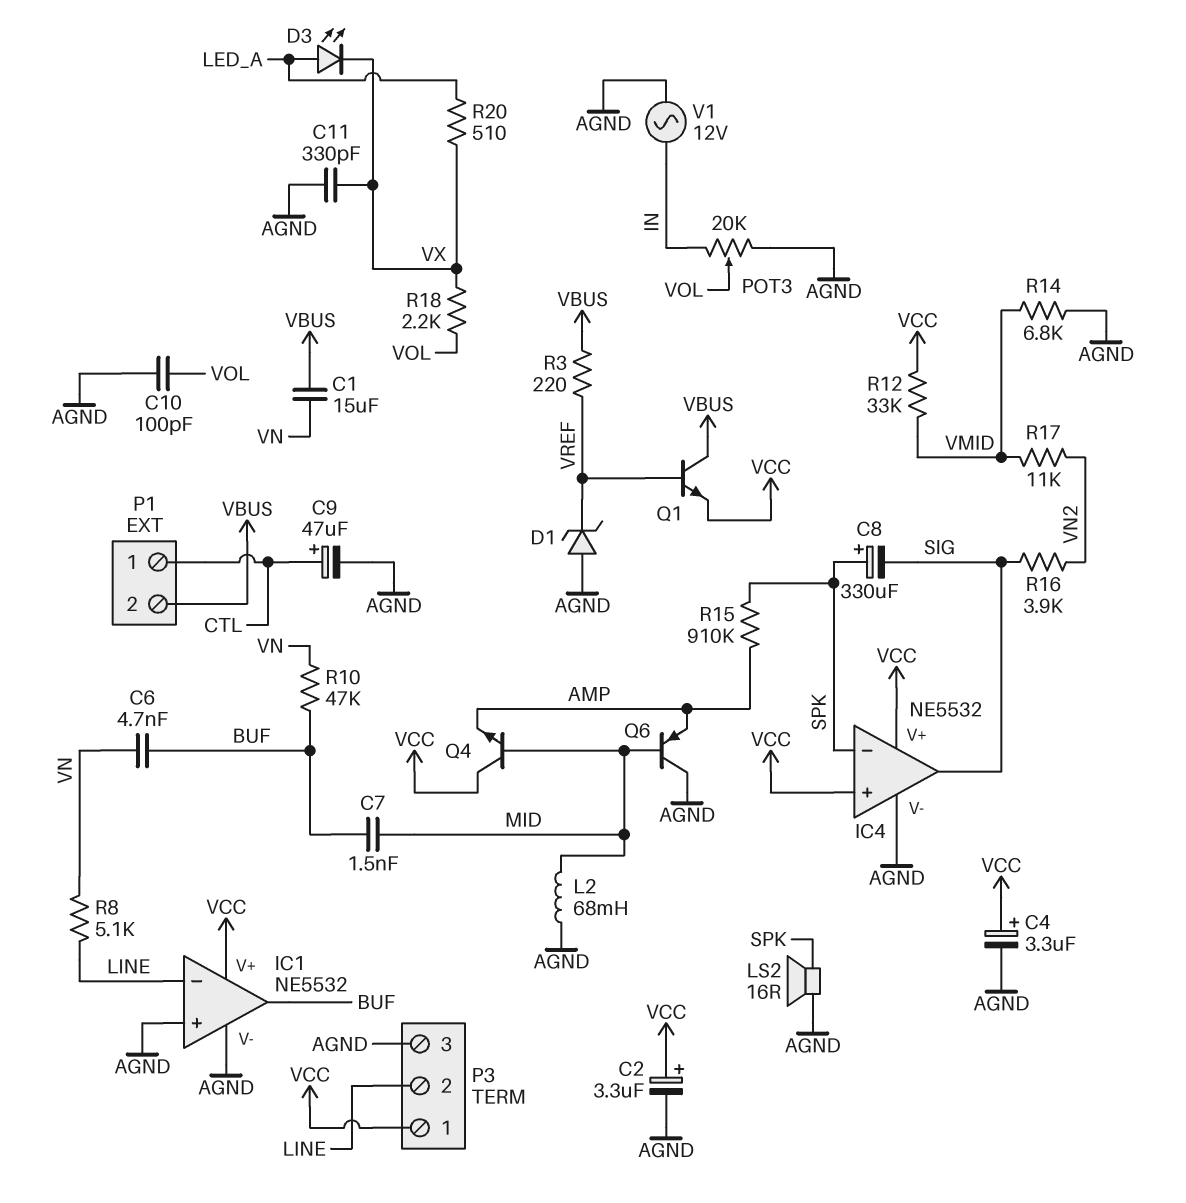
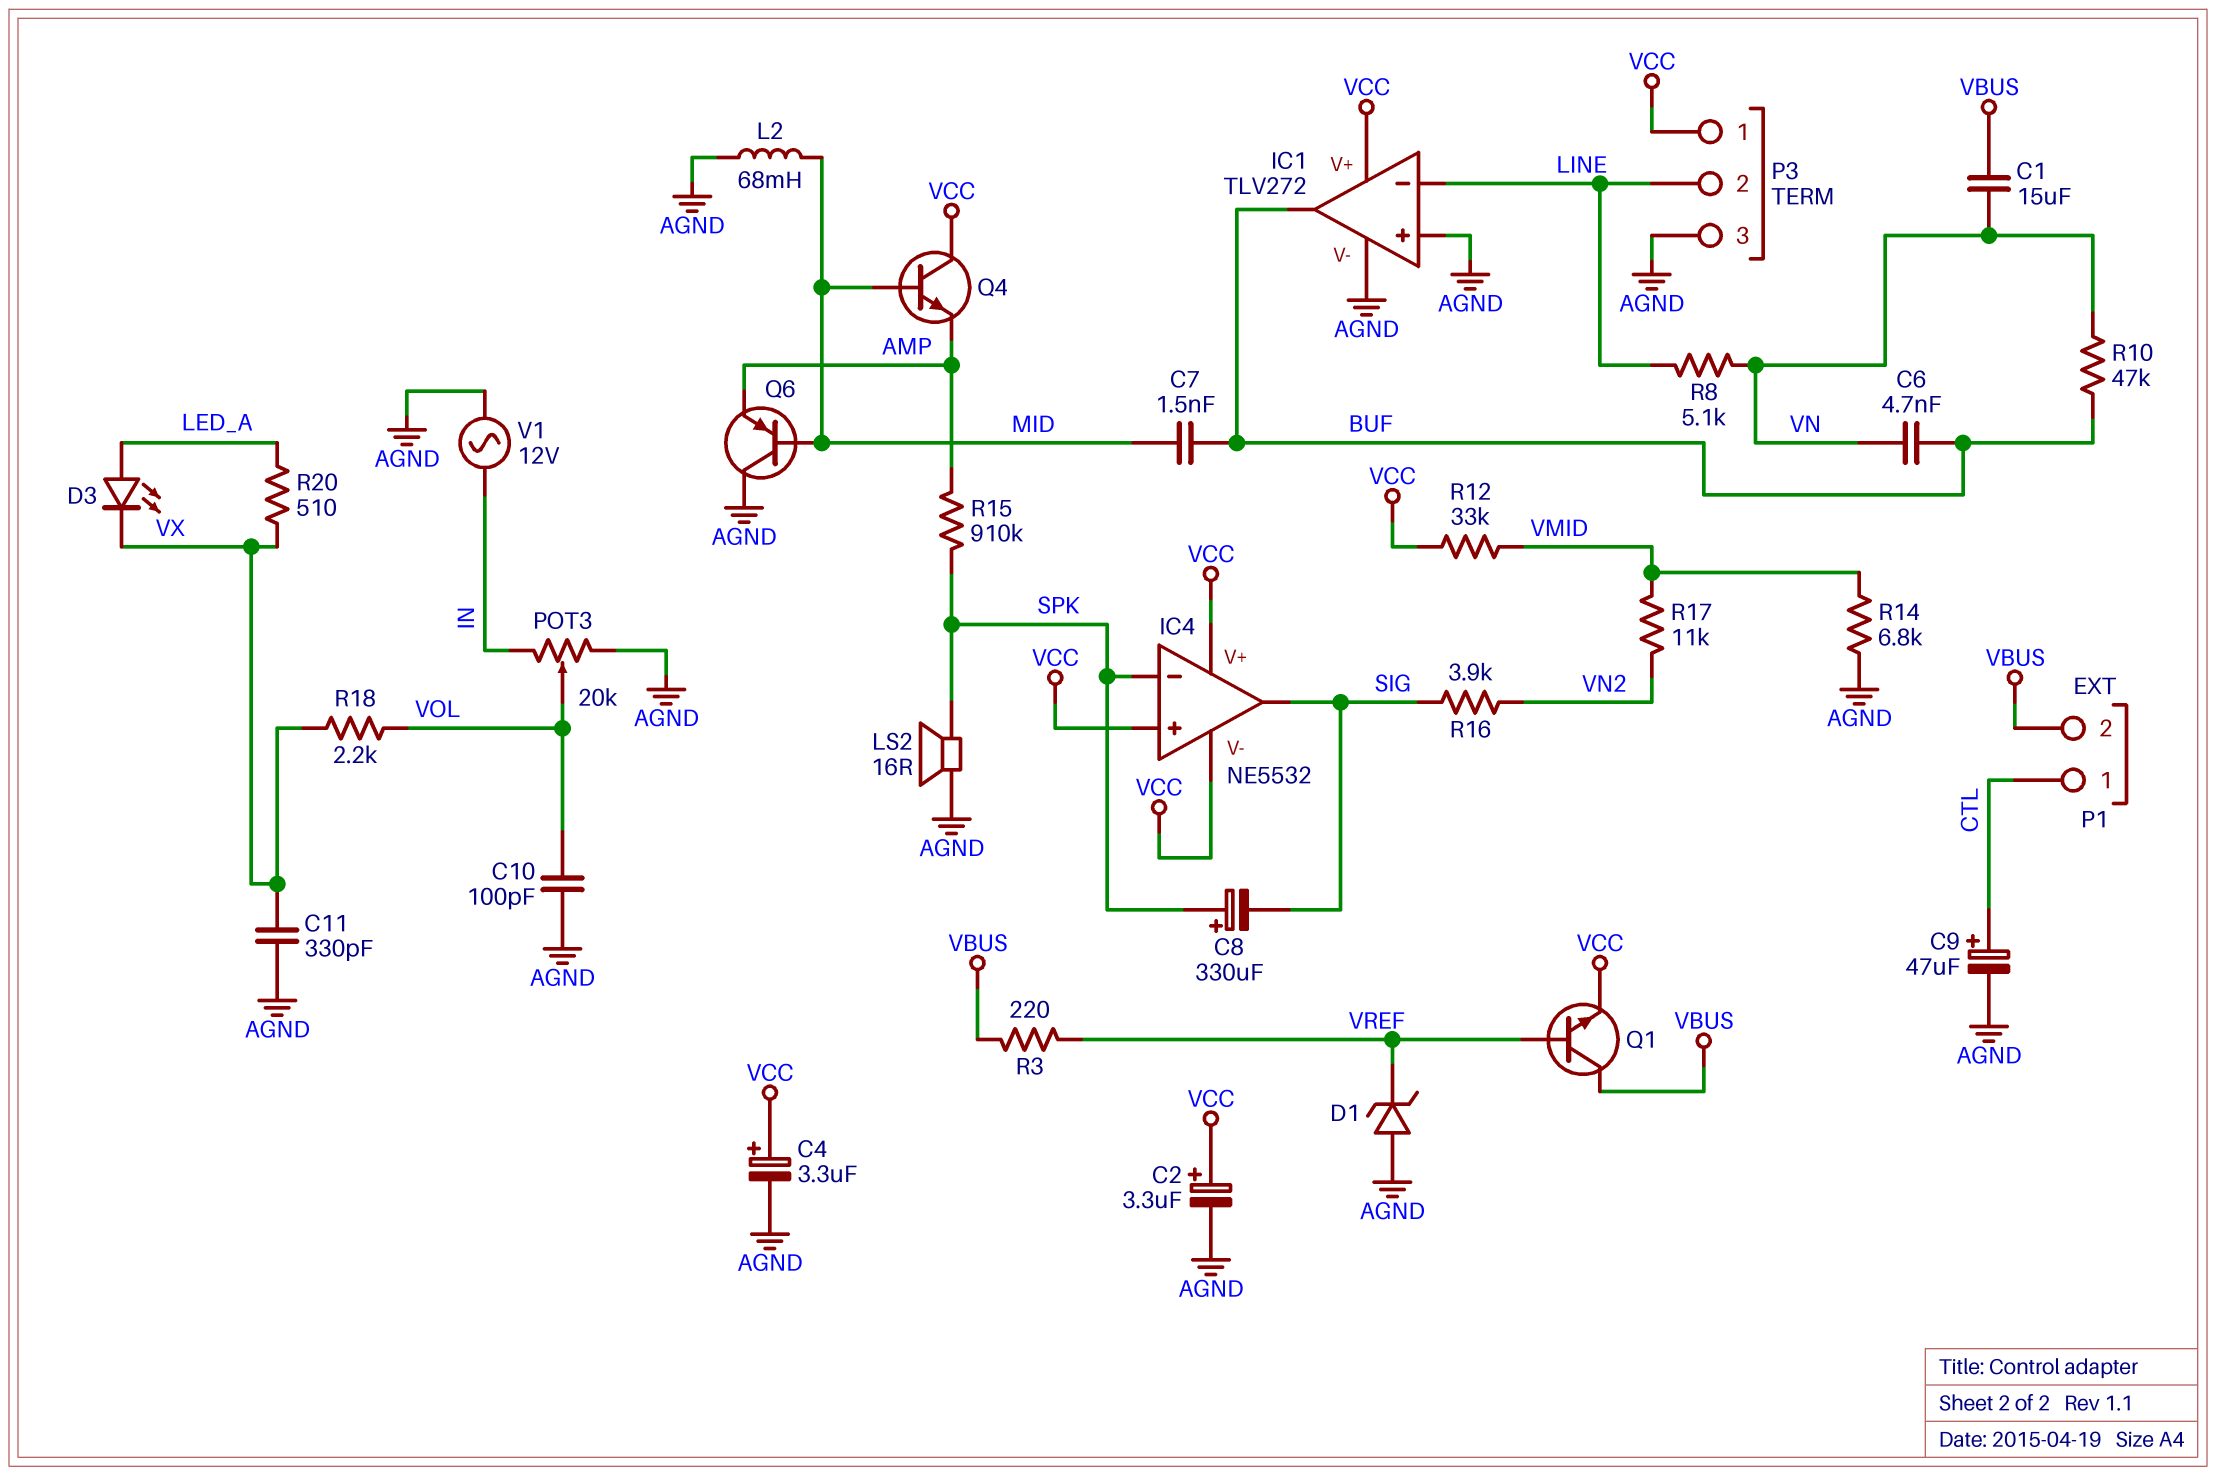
IC1: NE5532 -> TLV272
IC4 pin V-: AGND -> VCC

